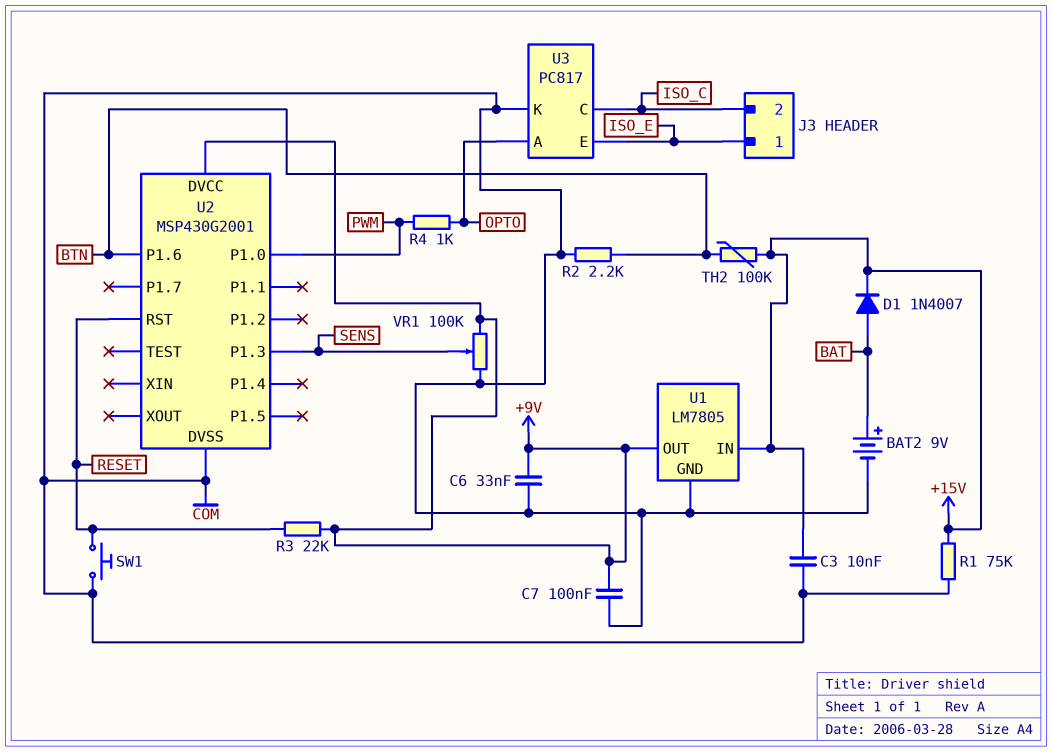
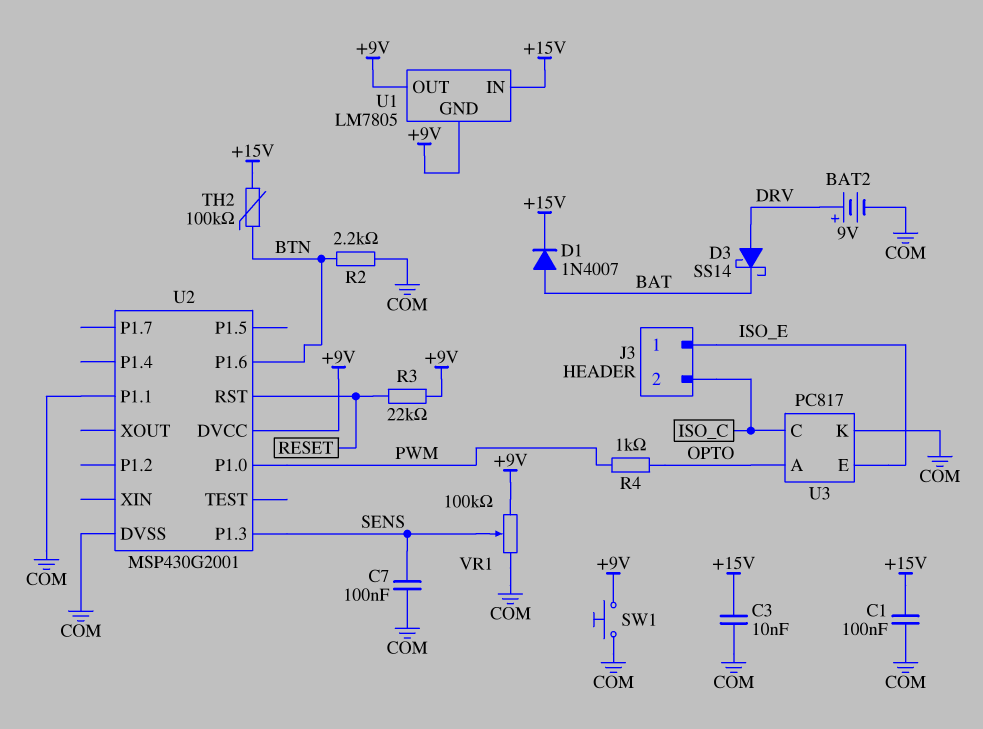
BAT2: 9V (plus BAT, minus COM) -> 9V (plus DRV, minus COM)
C1: none -> 100nF (+15V, COM)
C6: 33nF (+9V, COM) -> none
C7: 100nF (+9V, COM) -> 100nF (COM, SENS)
D3: none -> schottky SS14 (A DRV, K BAT)
R1: 75k (+15V, COM) -> none
SW1: button (COM, RESET) -> button (+9V, COM)
U1 pin GND: COM -> +9V
U2 pin P1.1: none -> COM

